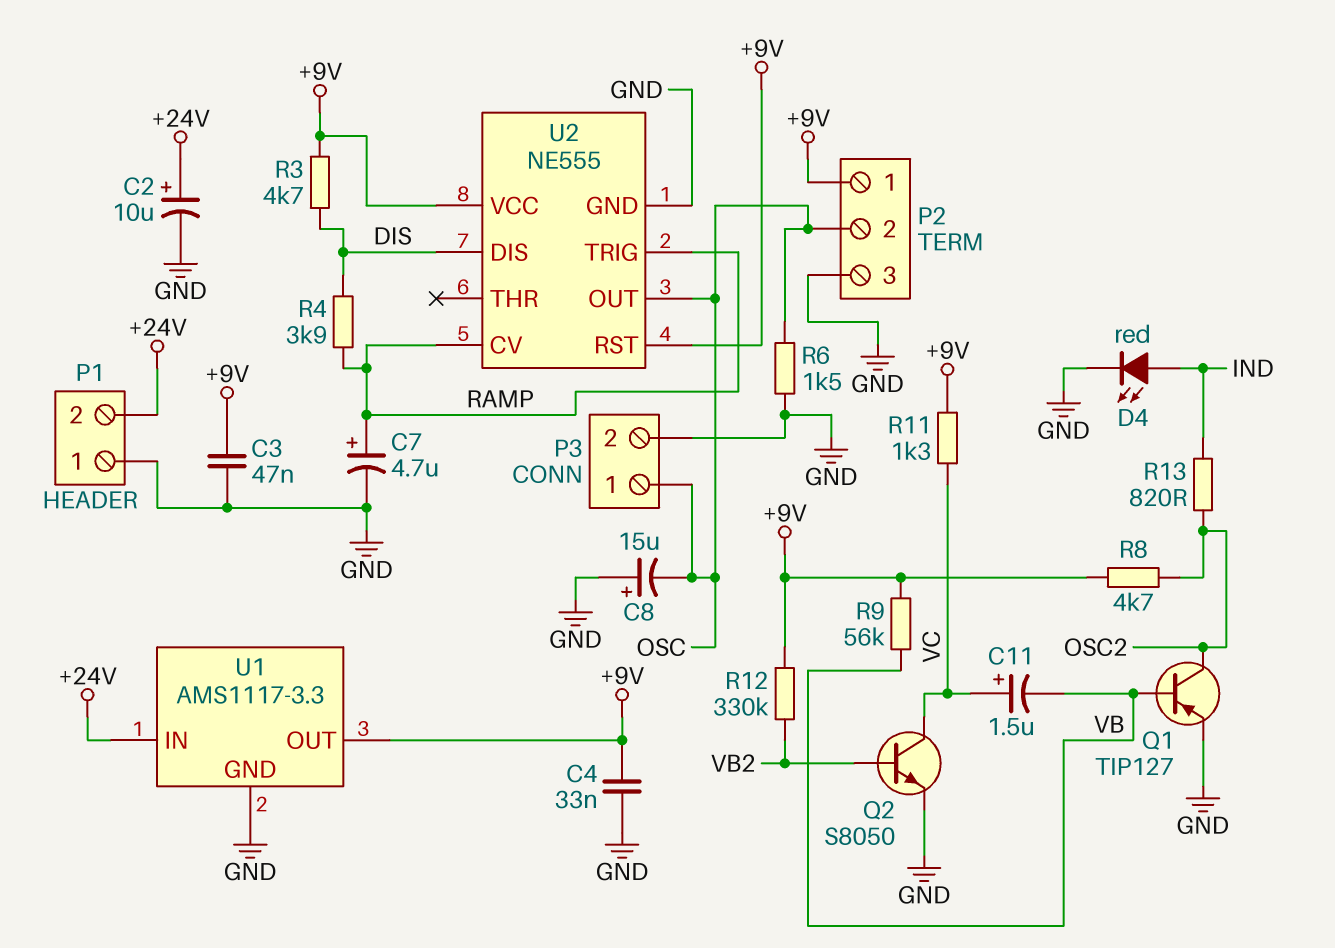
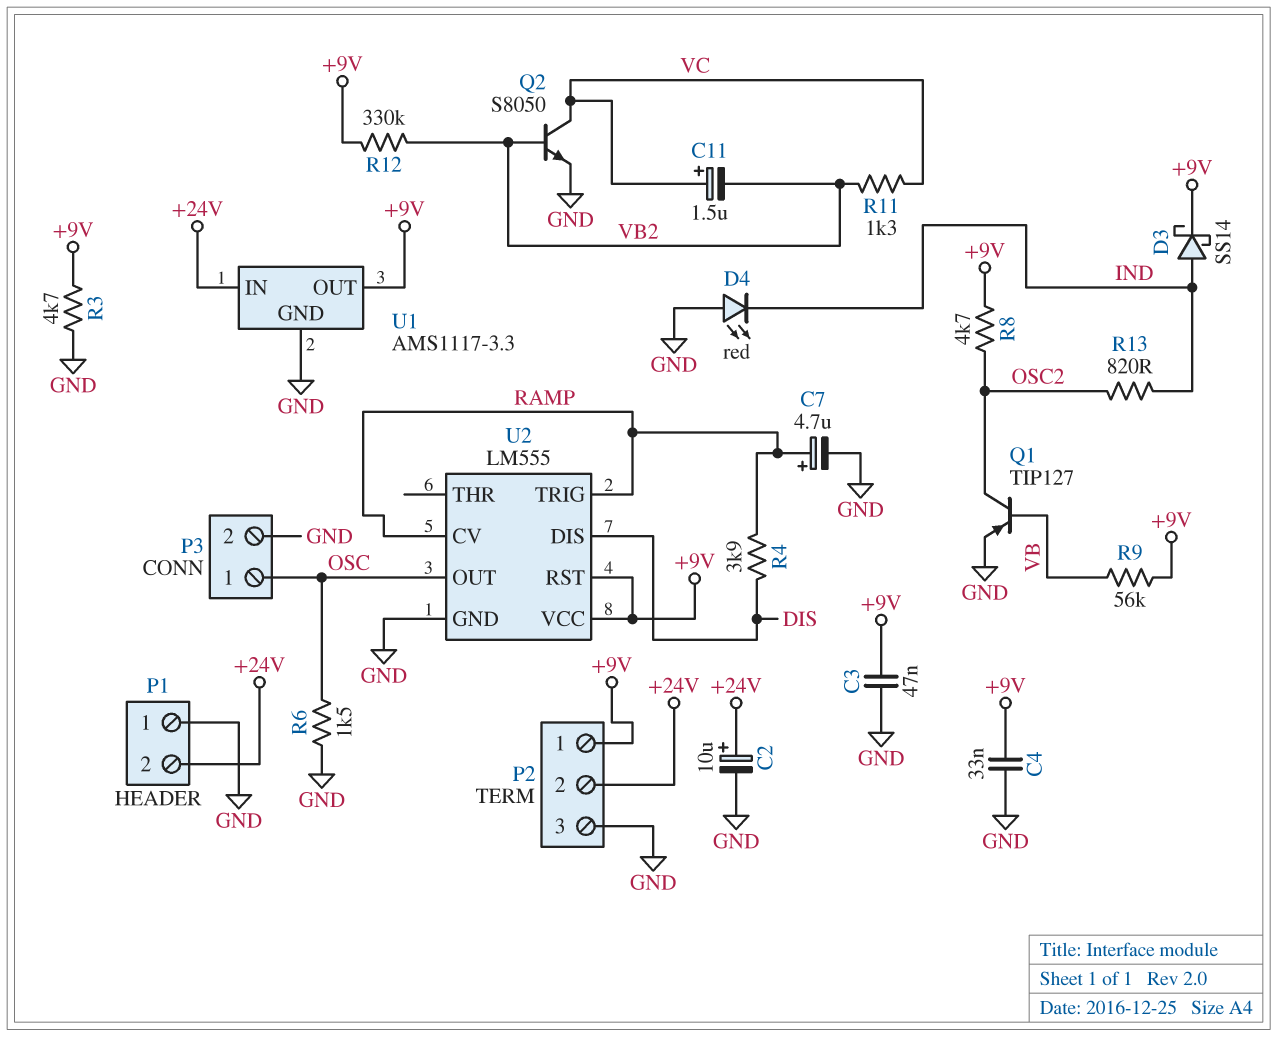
C8: 15uF (plus GND, minus OSC) -> none
C11: 1.5uF (plus VC, minus VB) -> 1.5uF (plus VC, minus VB2)
D3: none -> schottky SS14 (A IND, K +9V)
D4: LED red (A IND, K GND) -> LED red (A GND, K IND)
P2 pin 2: OSC -> +24V
R3: 4.7k (+9V, DIS) -> 4.7k (+9V, GND)
R11: 1.3k (+9V, VC) -> 1.3k (VB2, VC)
U2: NE555 -> LM555

